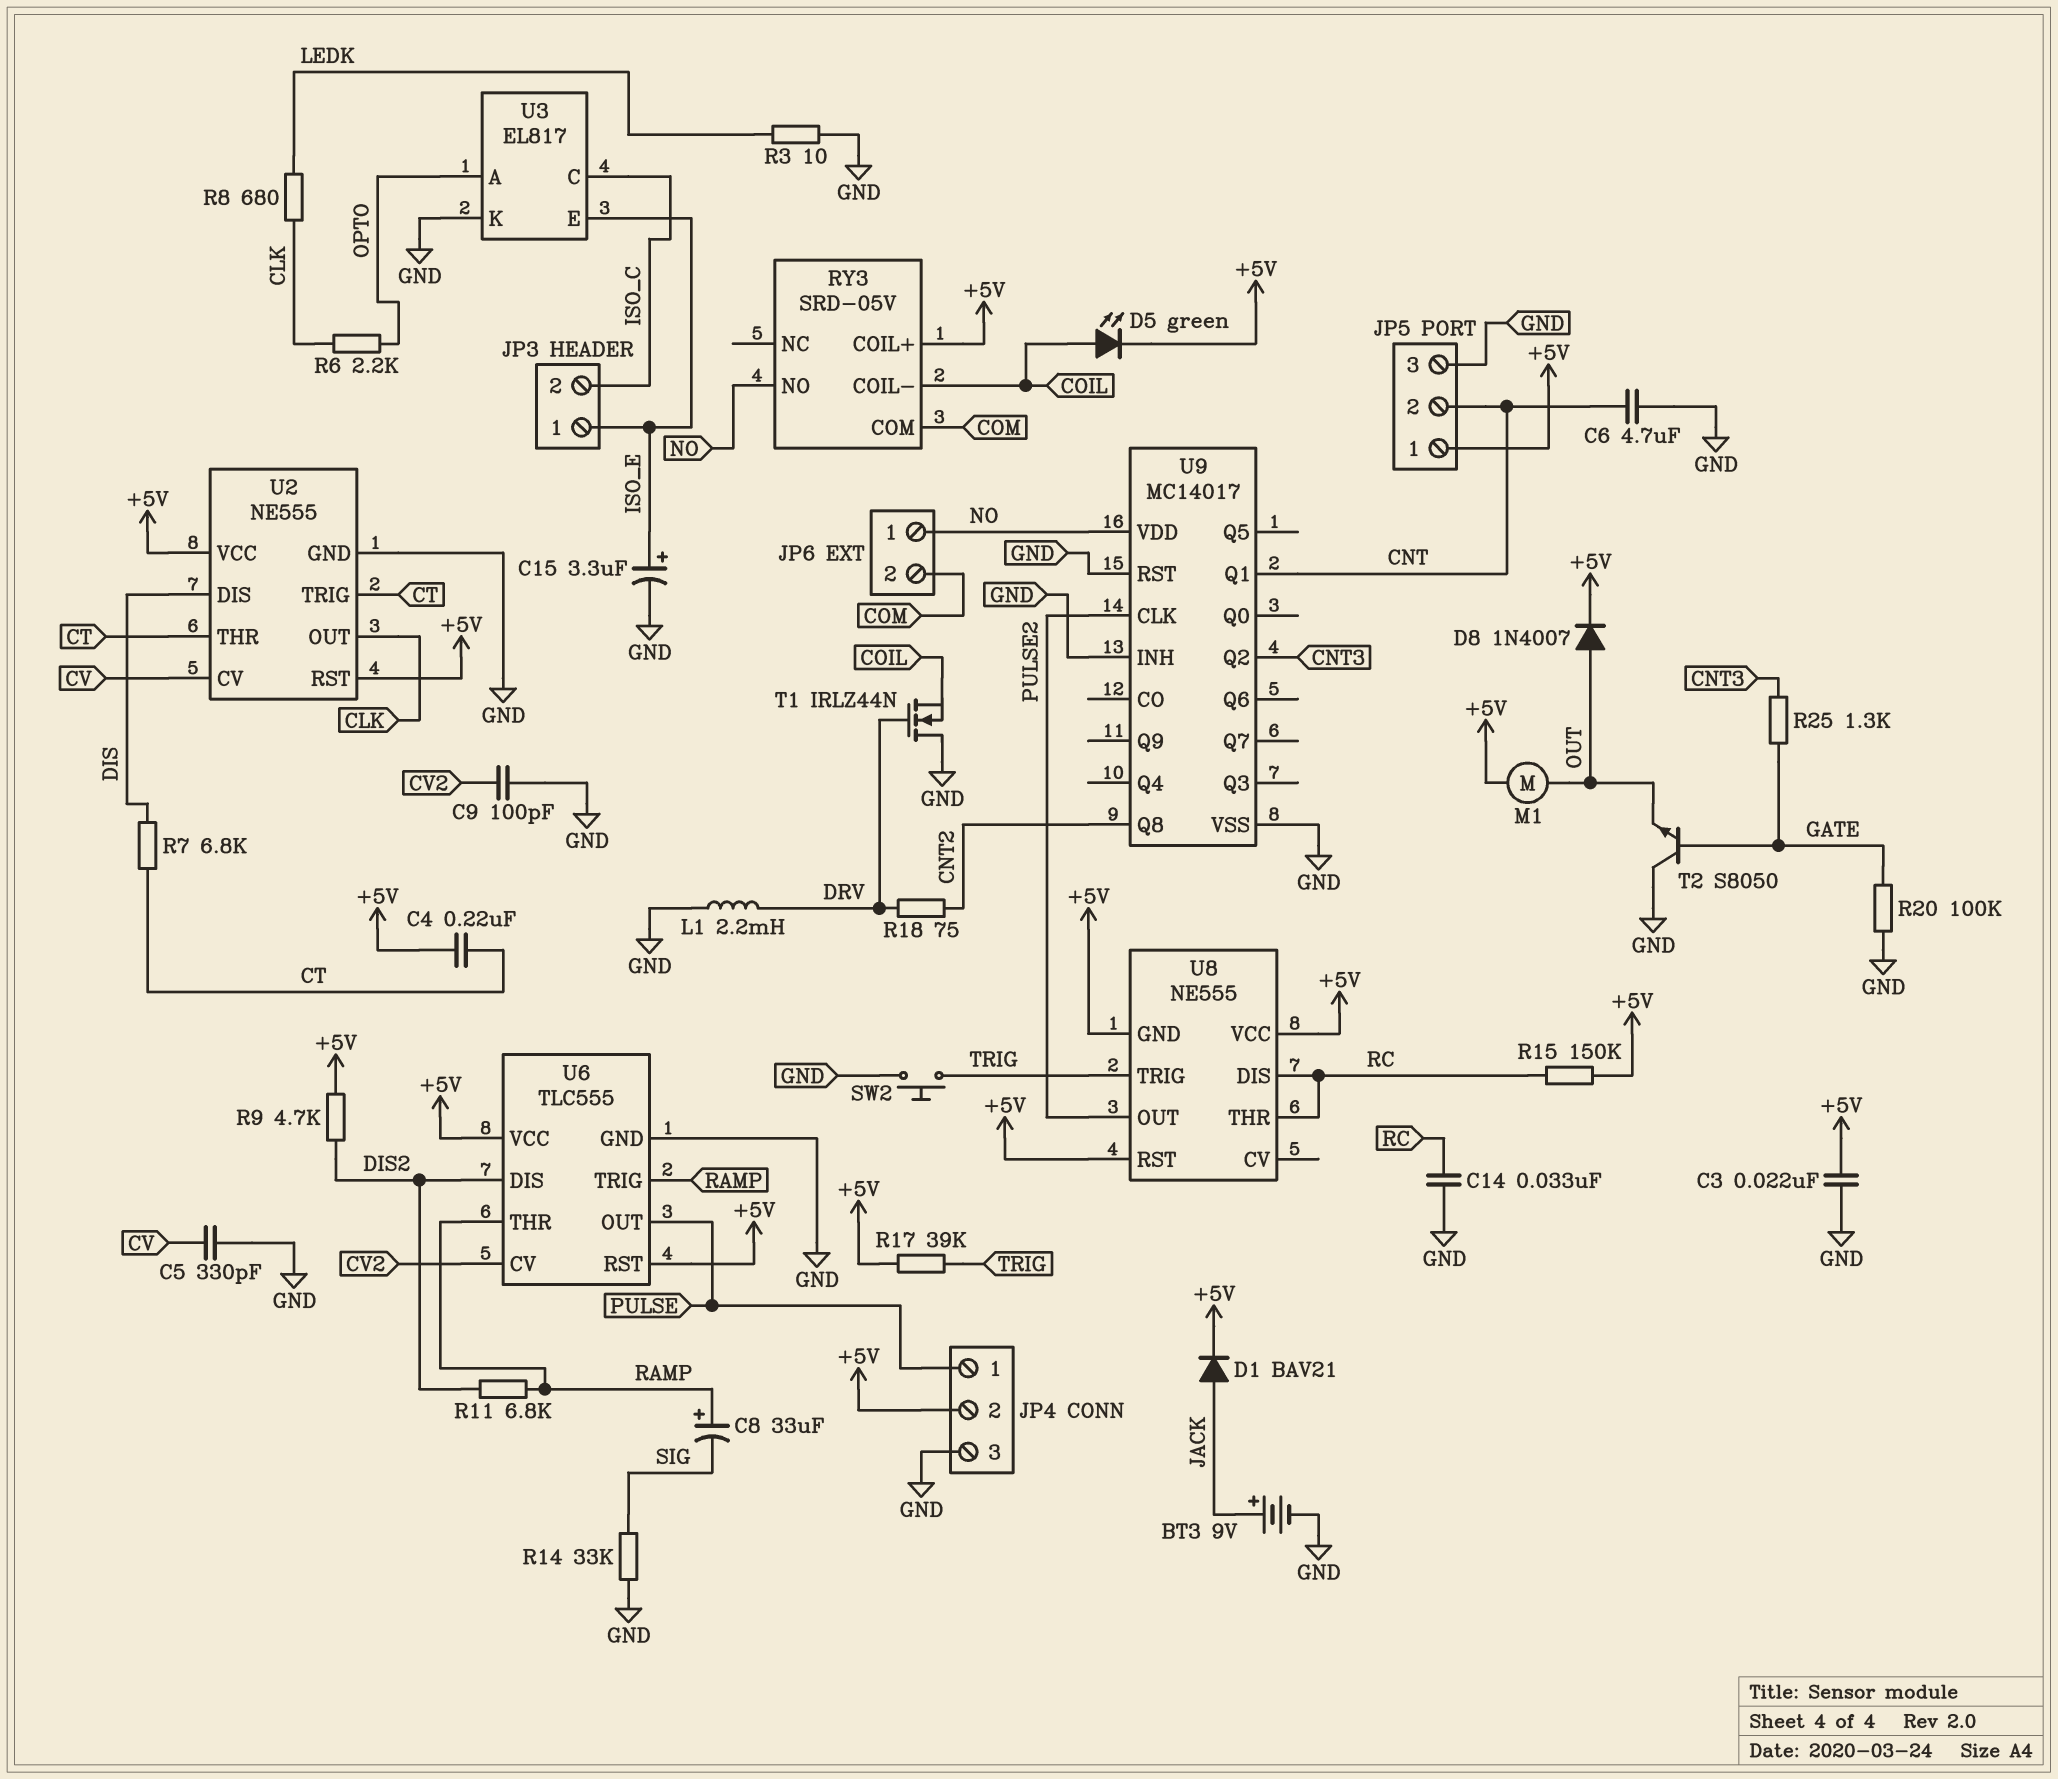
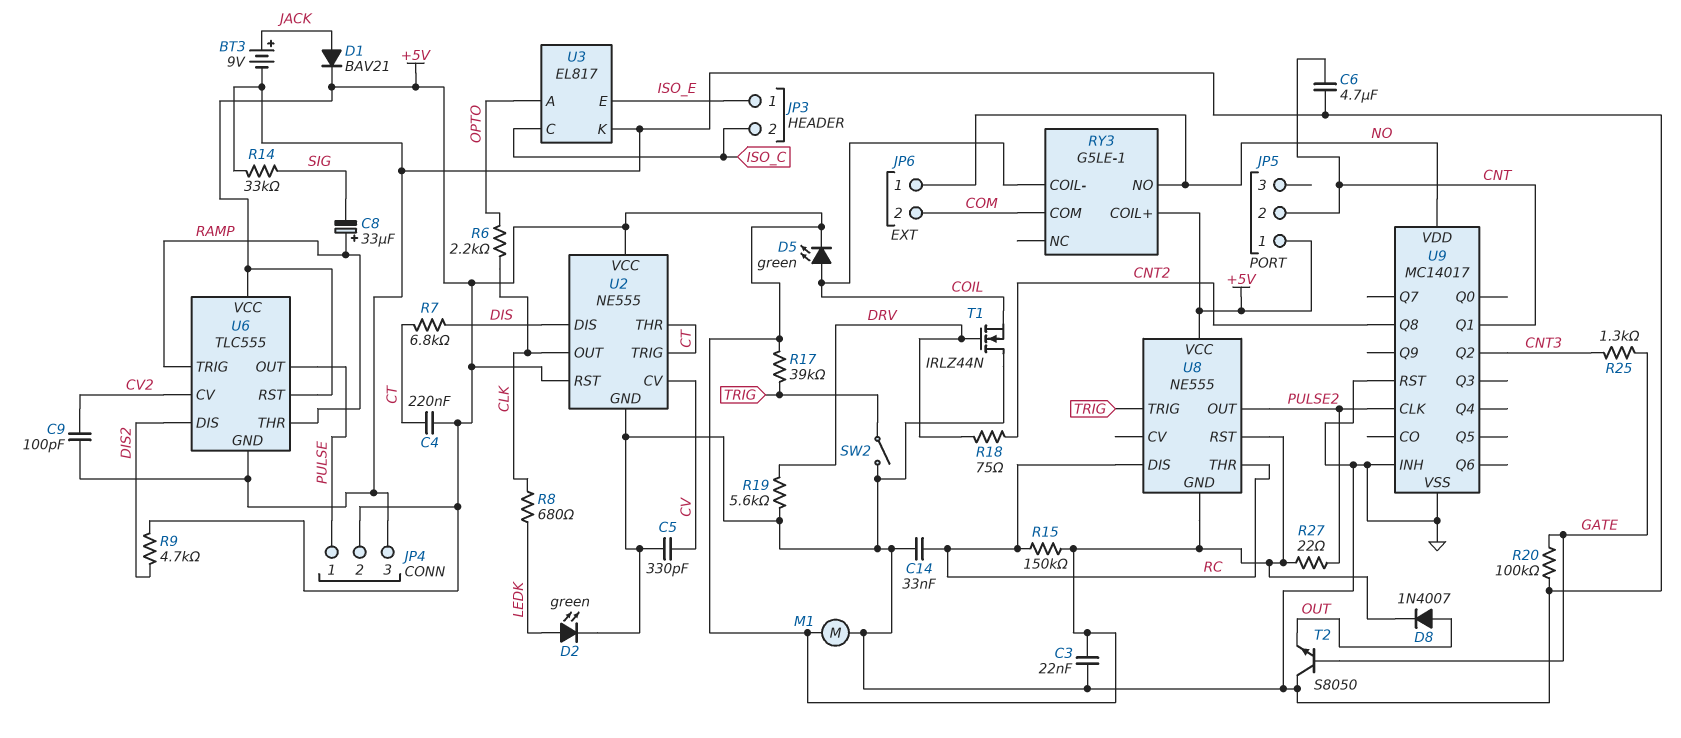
C15: 3.3uF (plus ISO_E, minus GND) -> none
D2: none -> LED green (A LEDK, K GND)
JP5 pin 3: GND -> none
L1: 2.2mH (DRV, GND) -> none
M1: motor (+5V, OUT) -> motor (+5V, GND)
R3: 10 (GND, LEDK) -> none
R11: 6.8k (DIS2, RAMP) -> none
R19: none -> 5.6k (DRV, GND)
R27: none -> 22 (+5V, PULSE2)
RY3: SRD-05V -> G5LE-1
SW2: button (GND, TRIG) -> switch (GND, TRIG)

